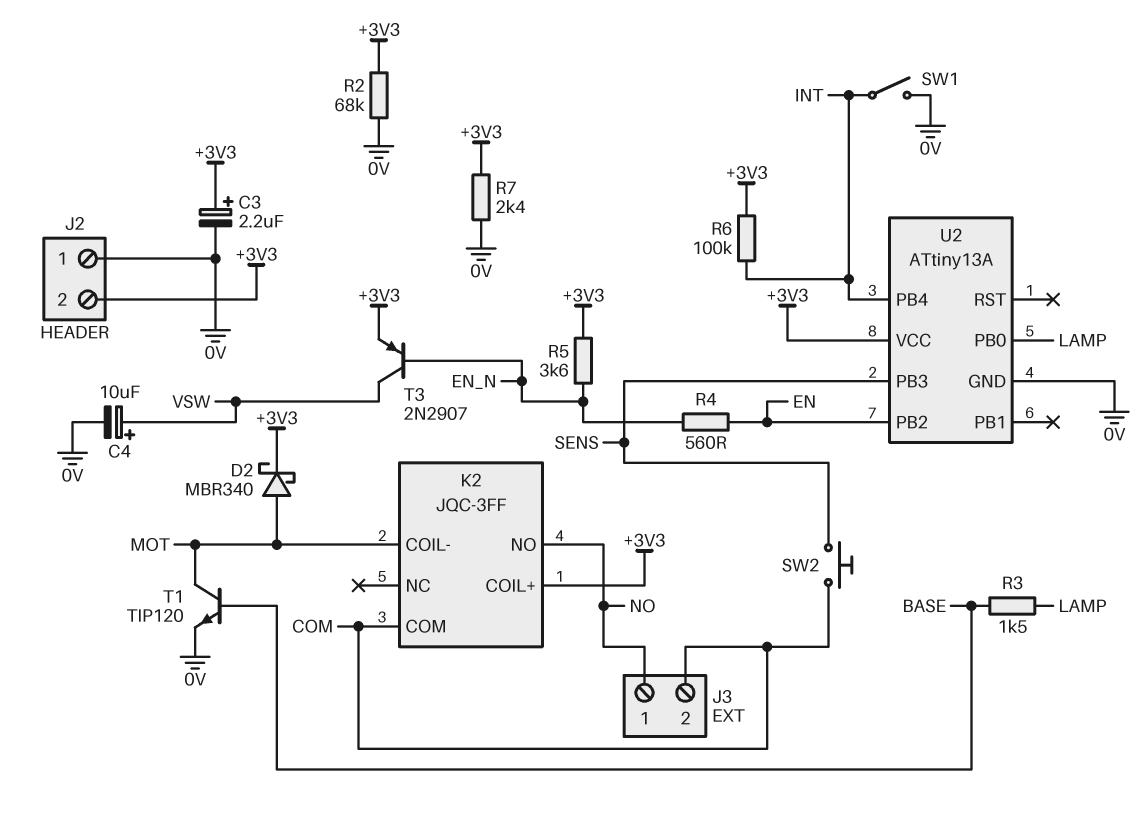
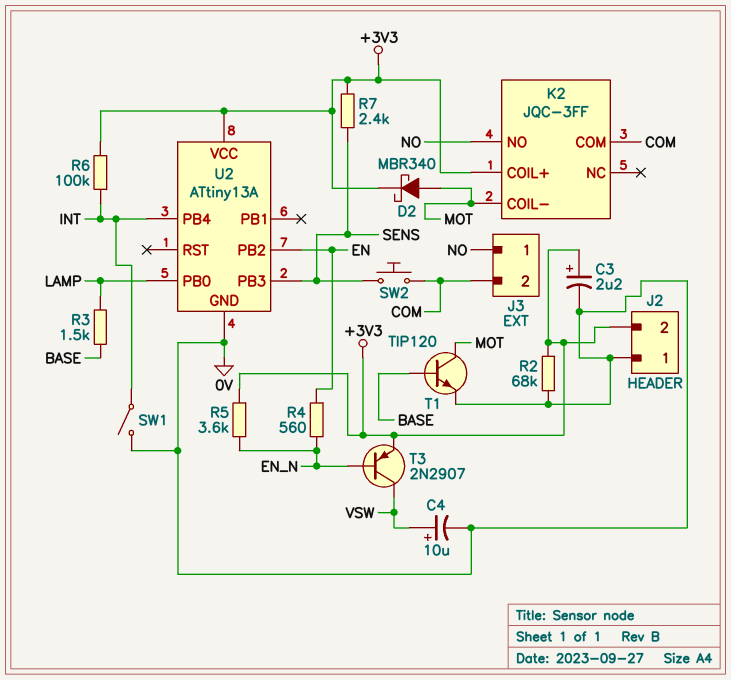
R7: 2.4k (+3V3, 0V) -> 2.4k (+3V3, SENS)

